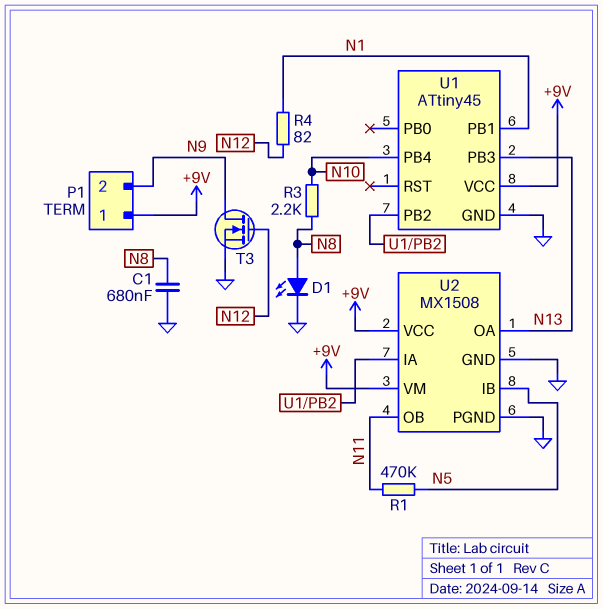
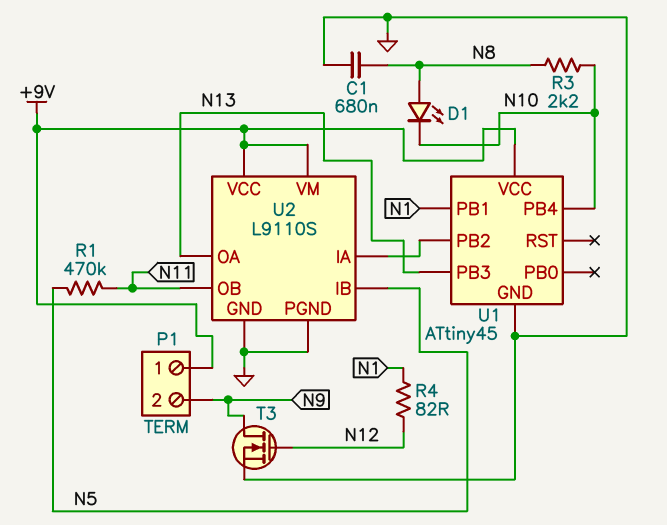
D1: LED (A N8, K GND) -> LED (A N8, K N10)
U2: MX1508 -> L9110S

